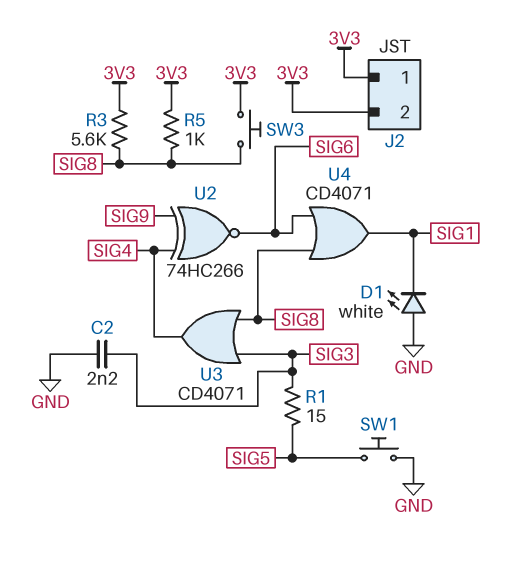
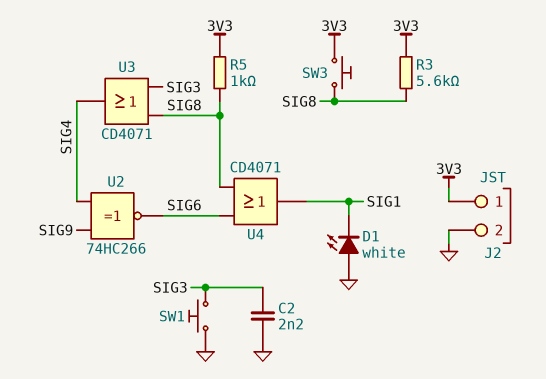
J2 pin 2: 3V3 -> GND
R1: 15 (SIG3, SIG5) -> none
SW1: button (GND, SIG5) -> button (GND, SIG3)

